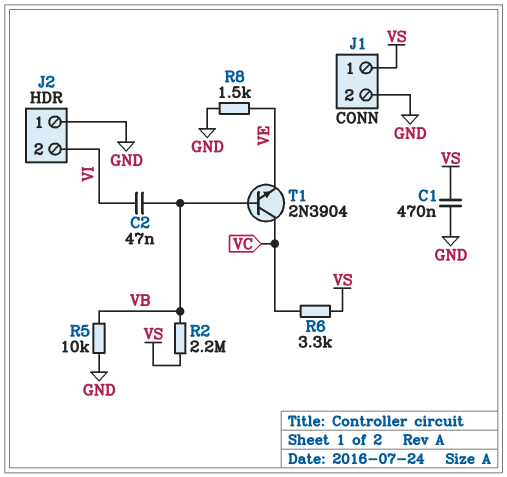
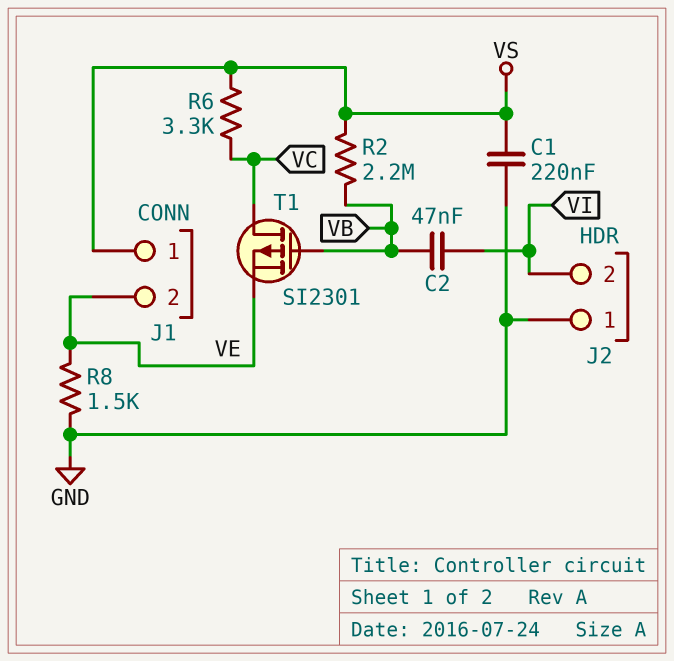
C1: 470nF (GND, VS) -> 220nF (GND, VS)
J1 pin 2: GND -> VE
R5: 10k (GND, VB) -> none
T1: NPN 2N3904 (B VB, C VC, E VE) -> PMOS SI2301 (G VB, D VC, S VE)

